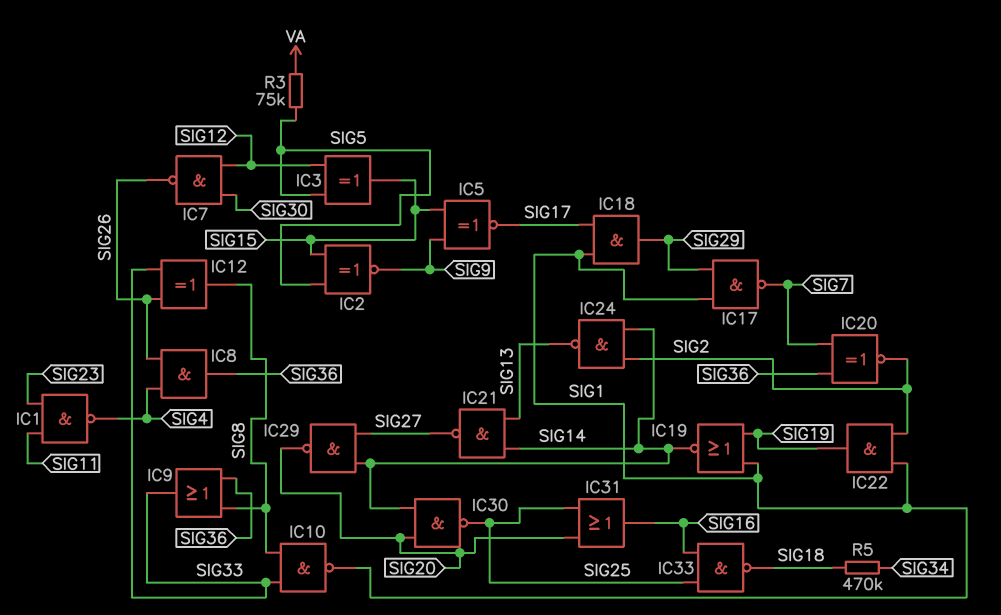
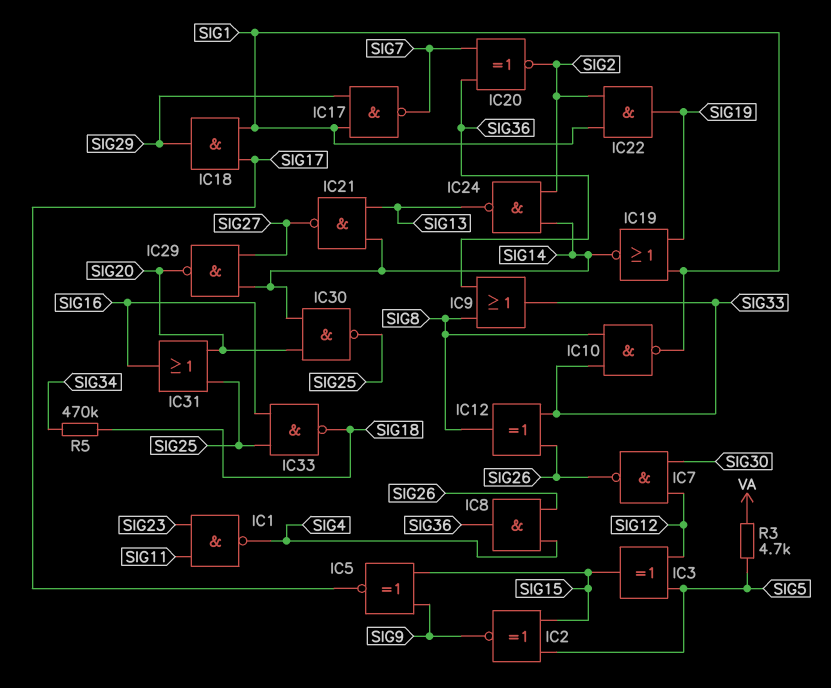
R3: 75k (SIG5, VA) -> 4.7k (SIG5, VA)

